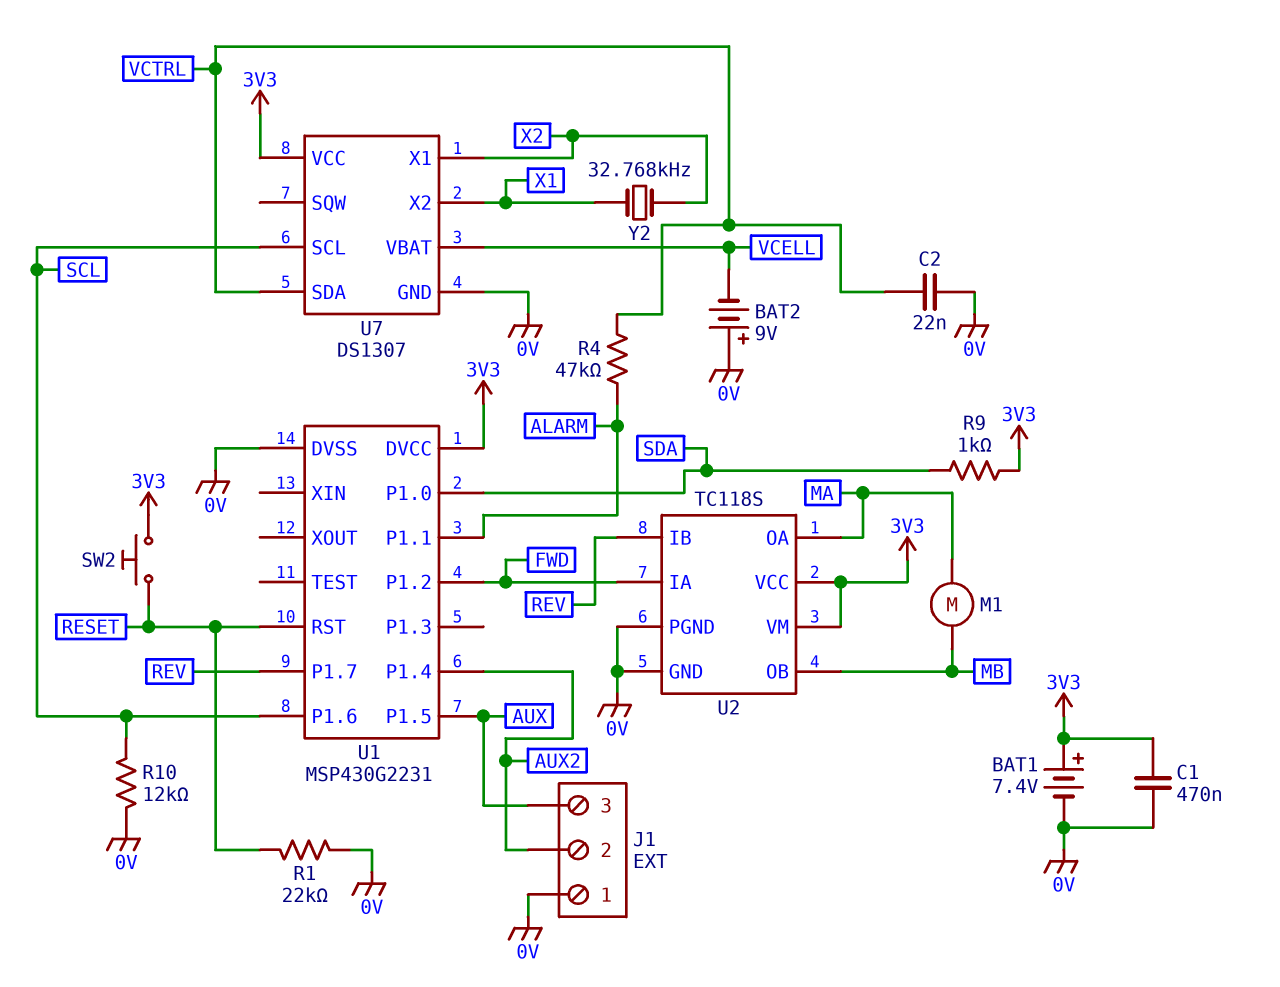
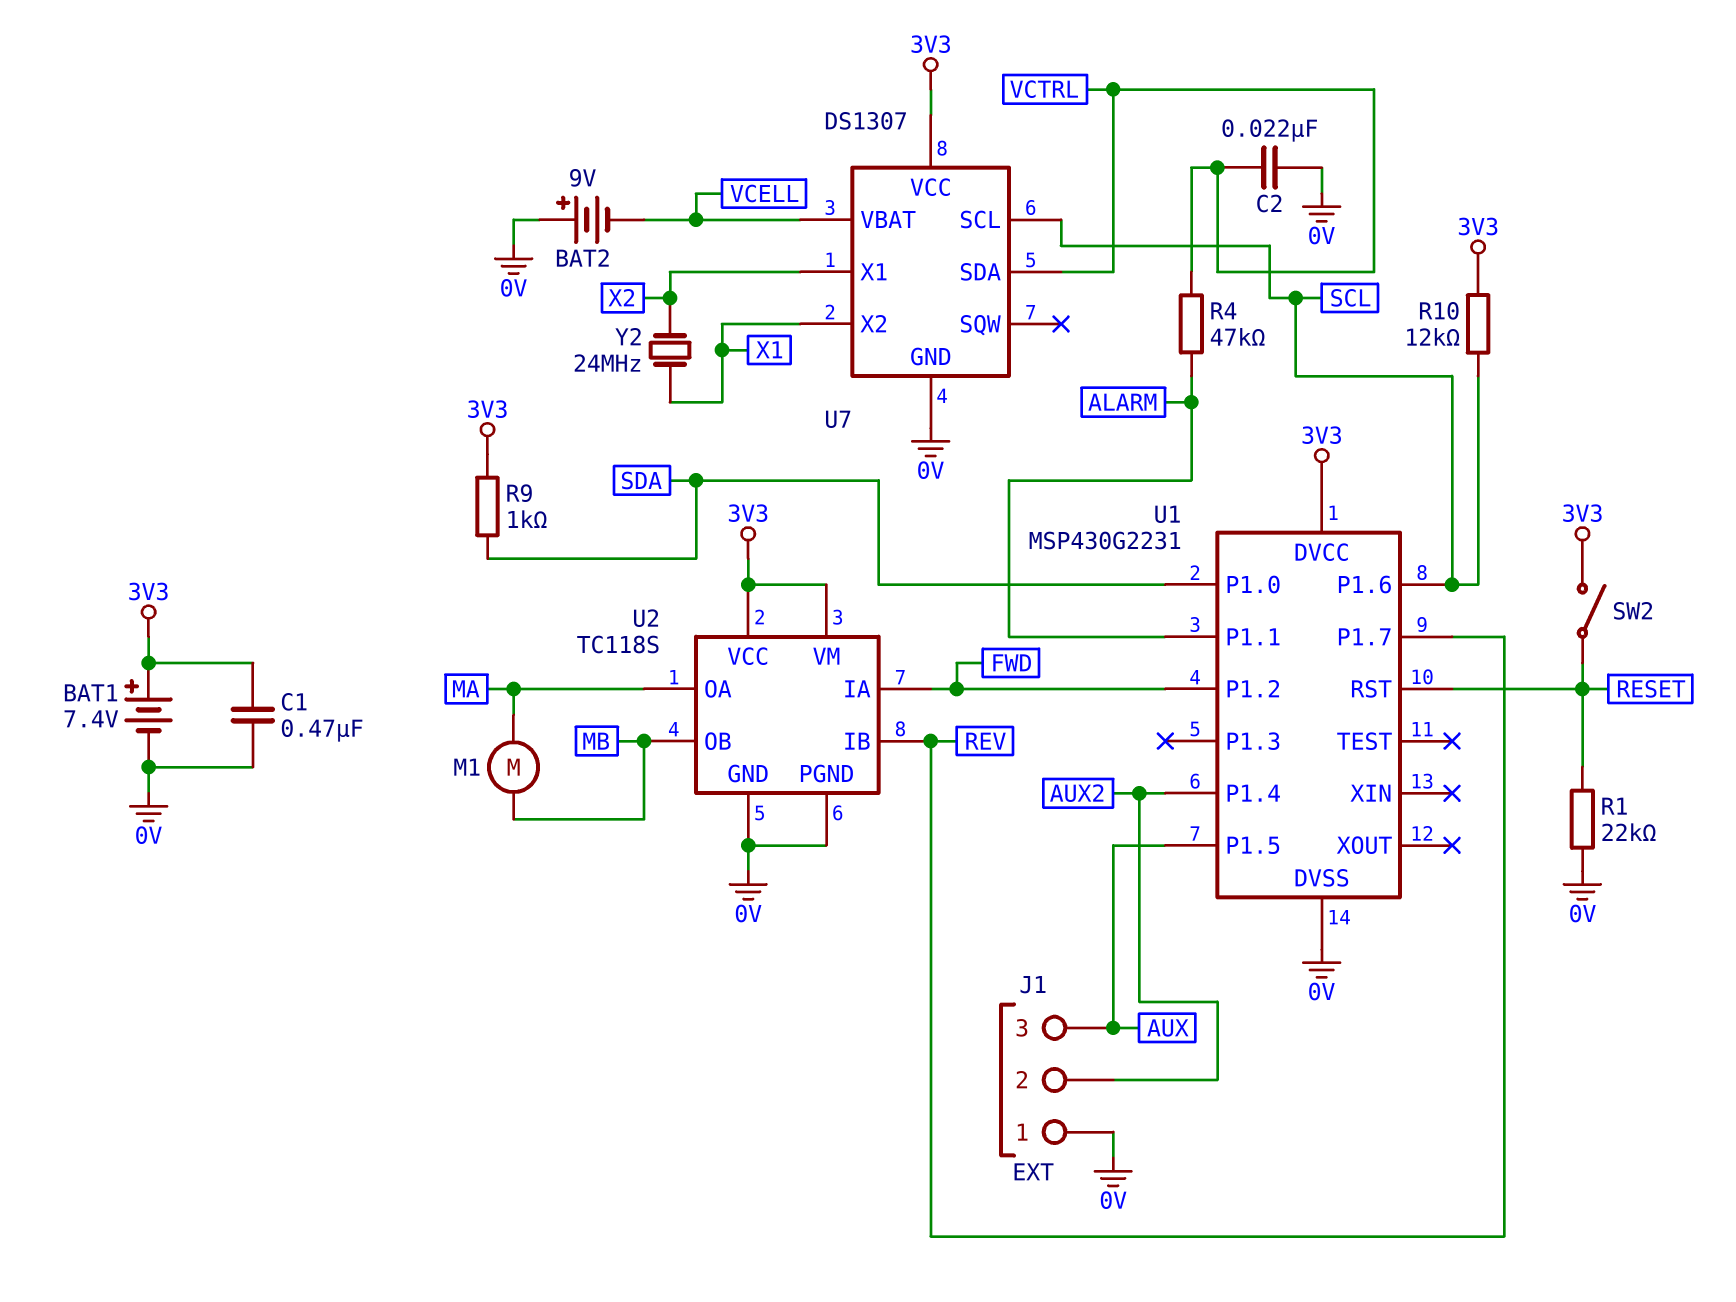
R10: 12k (0V, SCL) -> 12k (3V3, SCL)
SW2: button (3V3, RESET) -> switch (3V3, RESET)
Y2: 32.768kHz (X1, X2) -> 24MHz (X1, X2)

